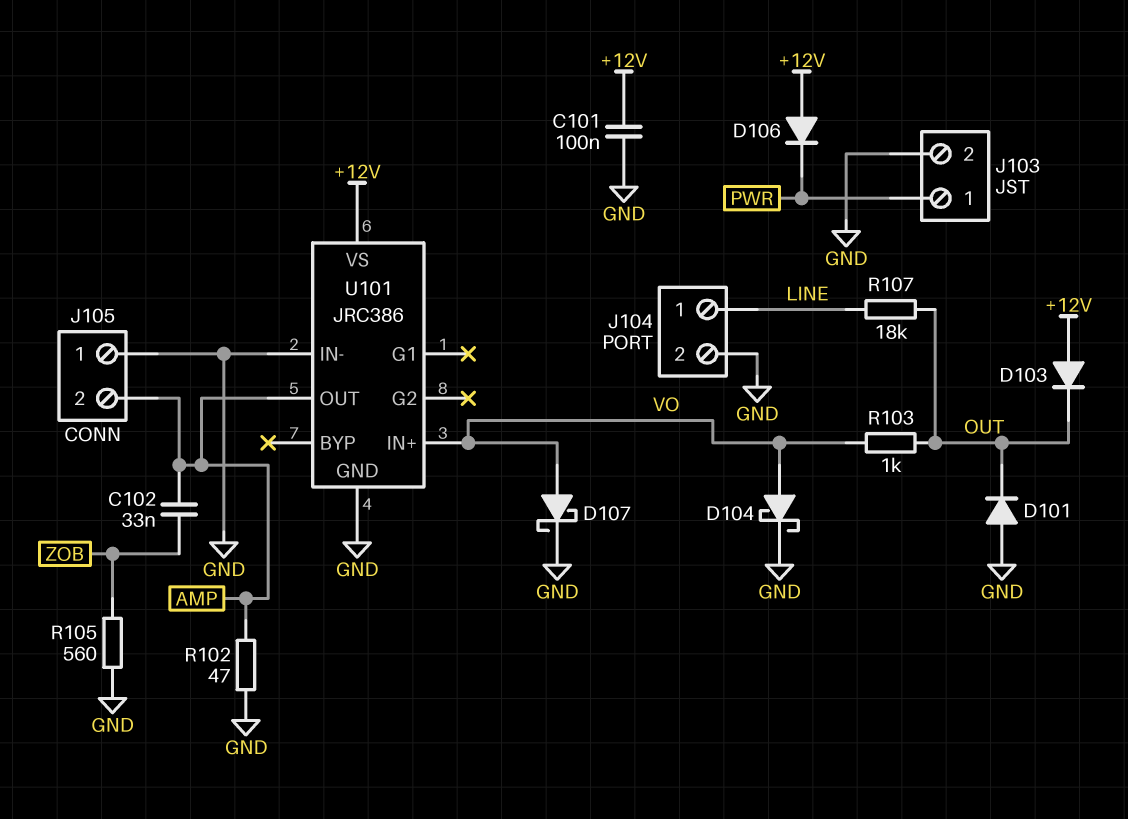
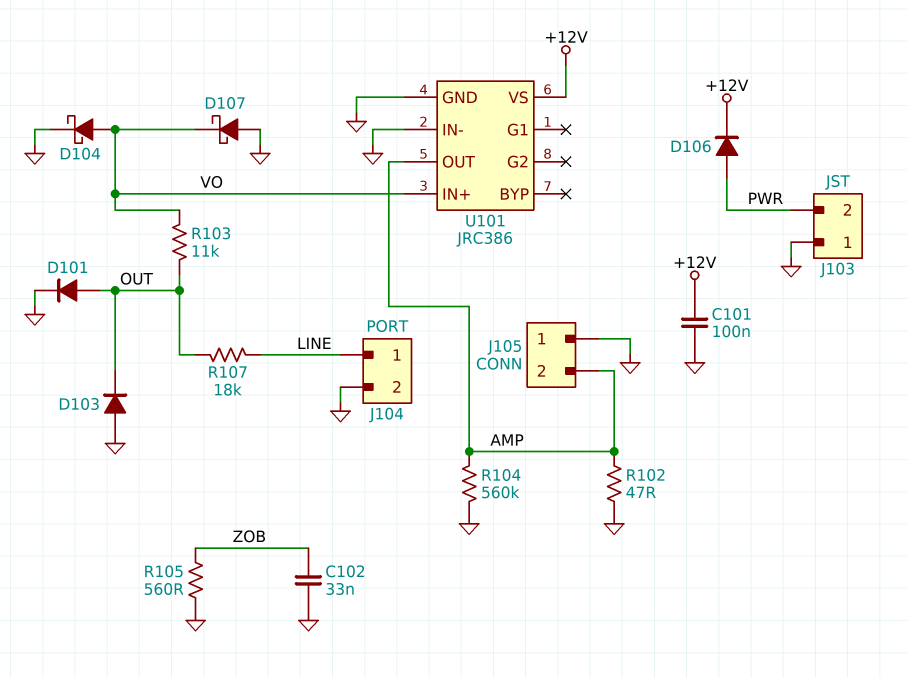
C102: 33nF (AMP, ZOB) -> 33nF (GND, ZOB)
D101: diode (A GND, K OUT) -> diode (A OUT, K GND)
D103: diode (A +12V, K OUT) -> diode (A GND, K OUT)
D106: diode (A +12V, K PWR) -> diode (A PWR, K +12V)
D107: schottky (A VO, K GND) -> schottky (A GND, K VO)
J103 pin 1: PWR -> GND
J103 pin 2: GND -> PWR
R103: 1k (OUT, VO) -> 11k (OUT, VO)
R104: none -> 560k (AMP, GND)

